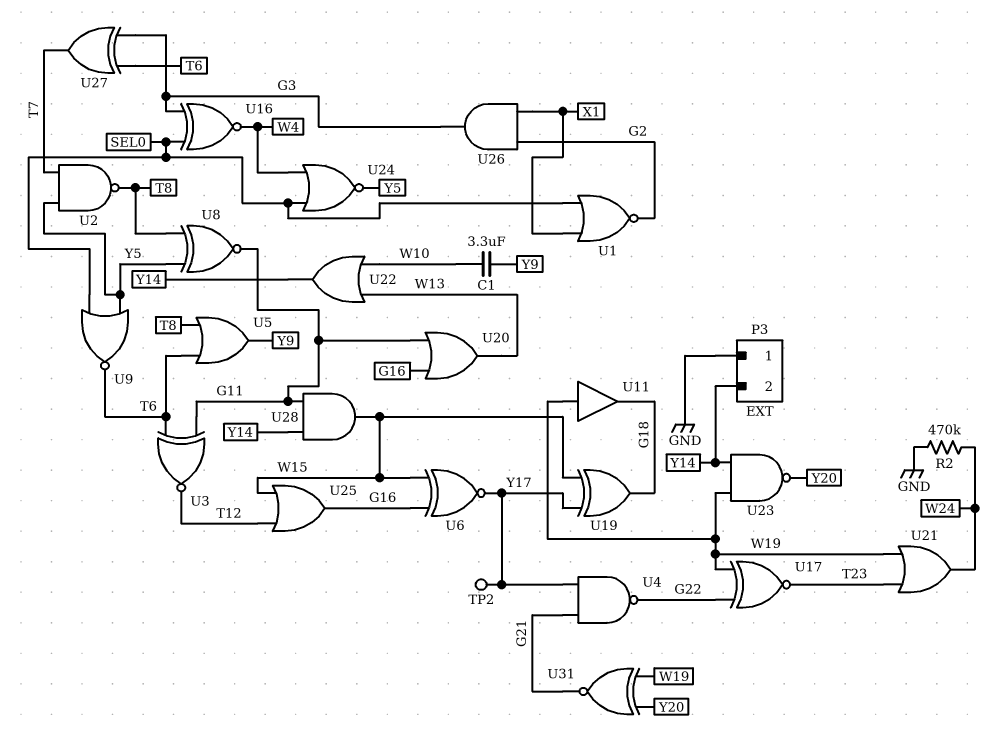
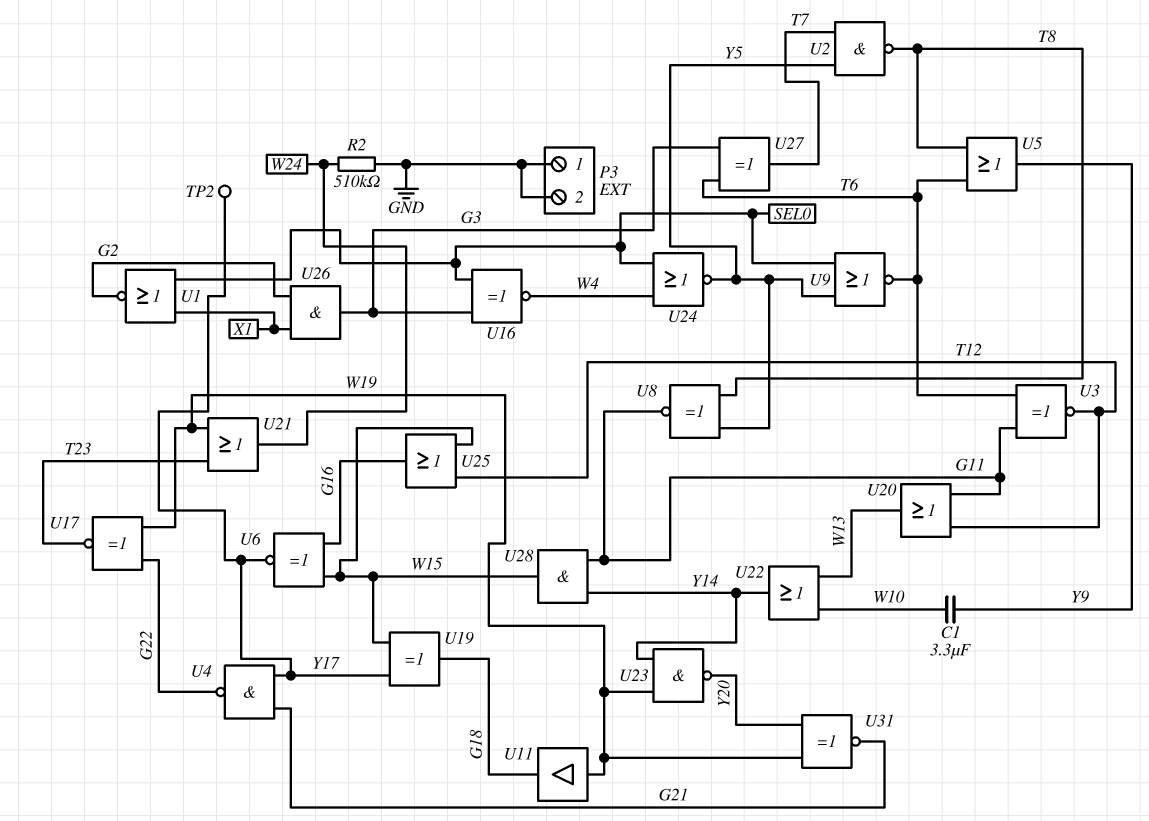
P3 pin 2: Y14 -> GND
R2: 470k (GND, W24) -> 510k (GND, W24)
U20: OR (in G11, in G16, out W13) -> OR (in G11, in T12, out W13)

